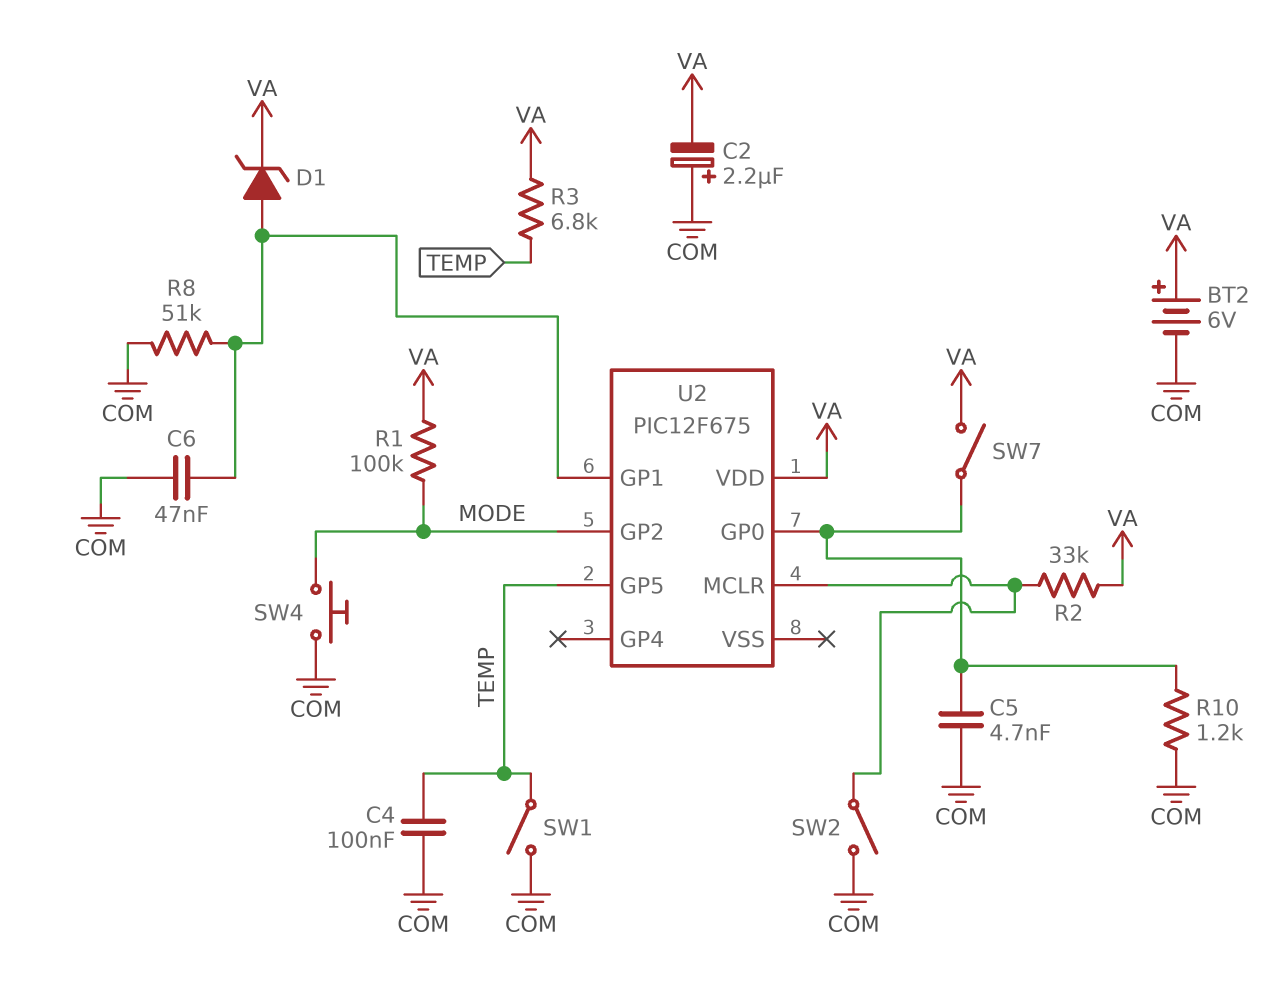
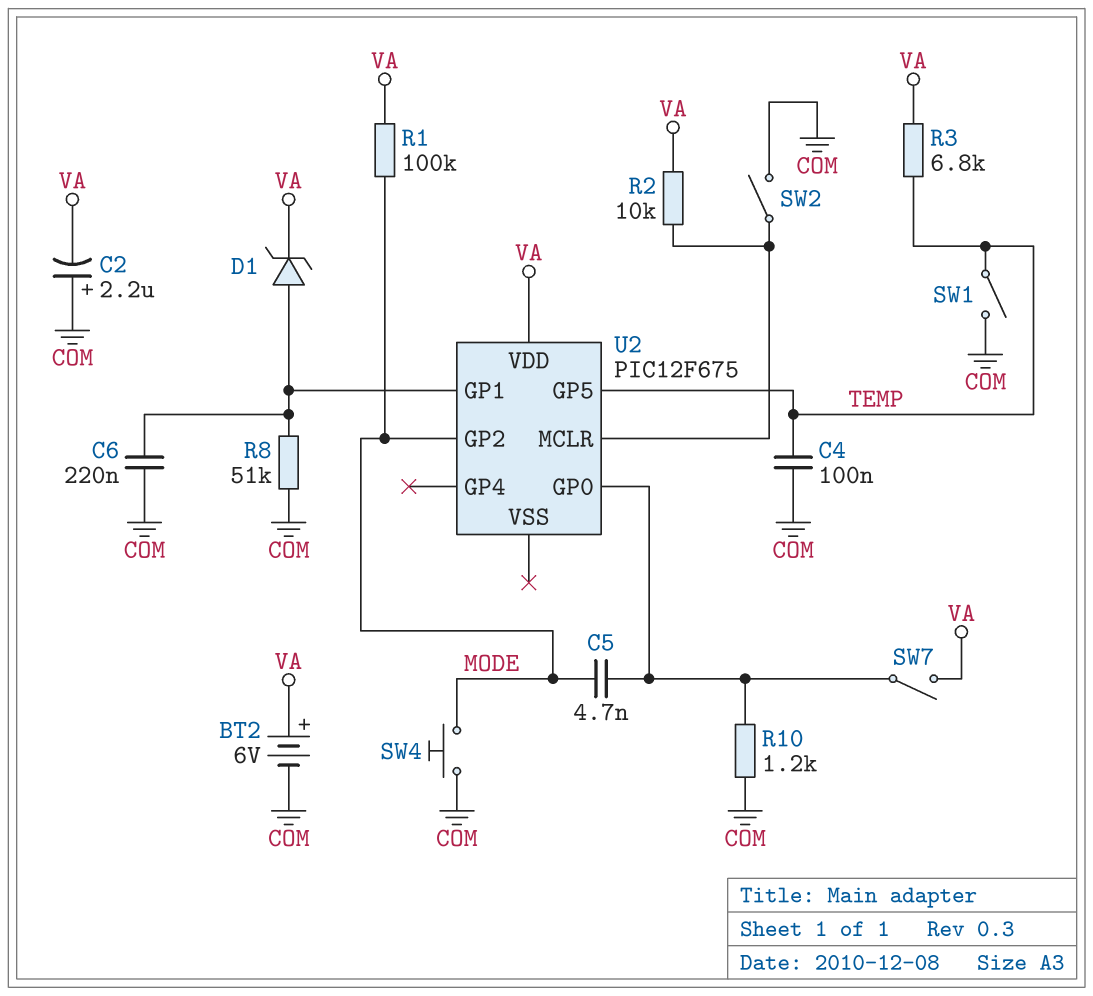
C5: 4.7nF (COM, U2/GP0) -> 4.7nF (MODE, U2/GP0)
C6: 47nF (COM, U2/GP1) -> 220nF (COM, U2/GP1)
R2: 33k (U2/MCLR, VA) -> 10k (U2/MCLR, VA)

